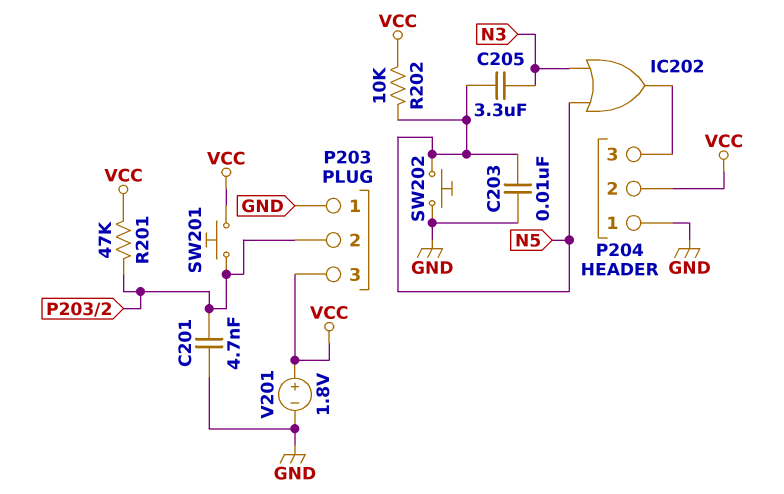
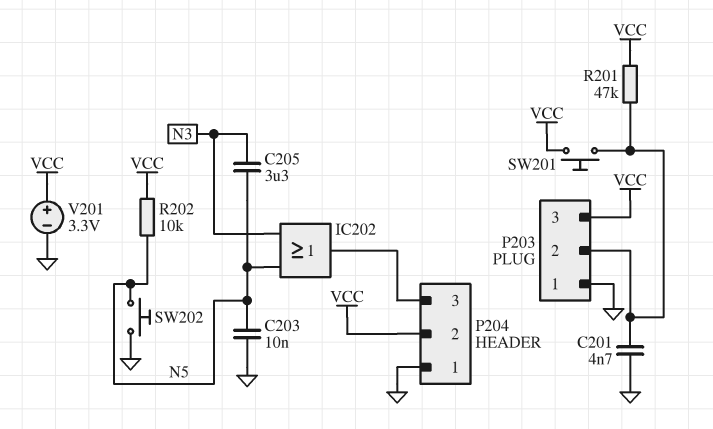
V201: 1.8V (plus VCC, minus GND) -> 3.3V (plus VCC, minus GND)

